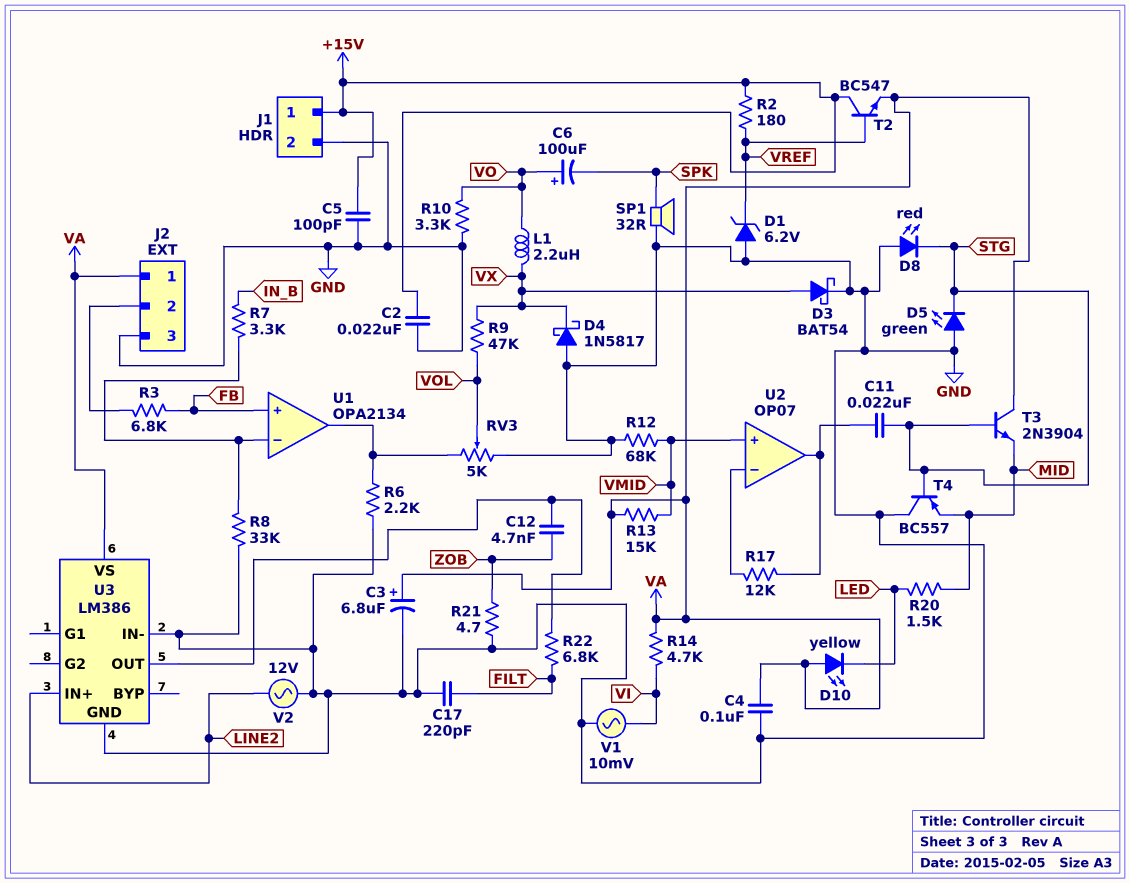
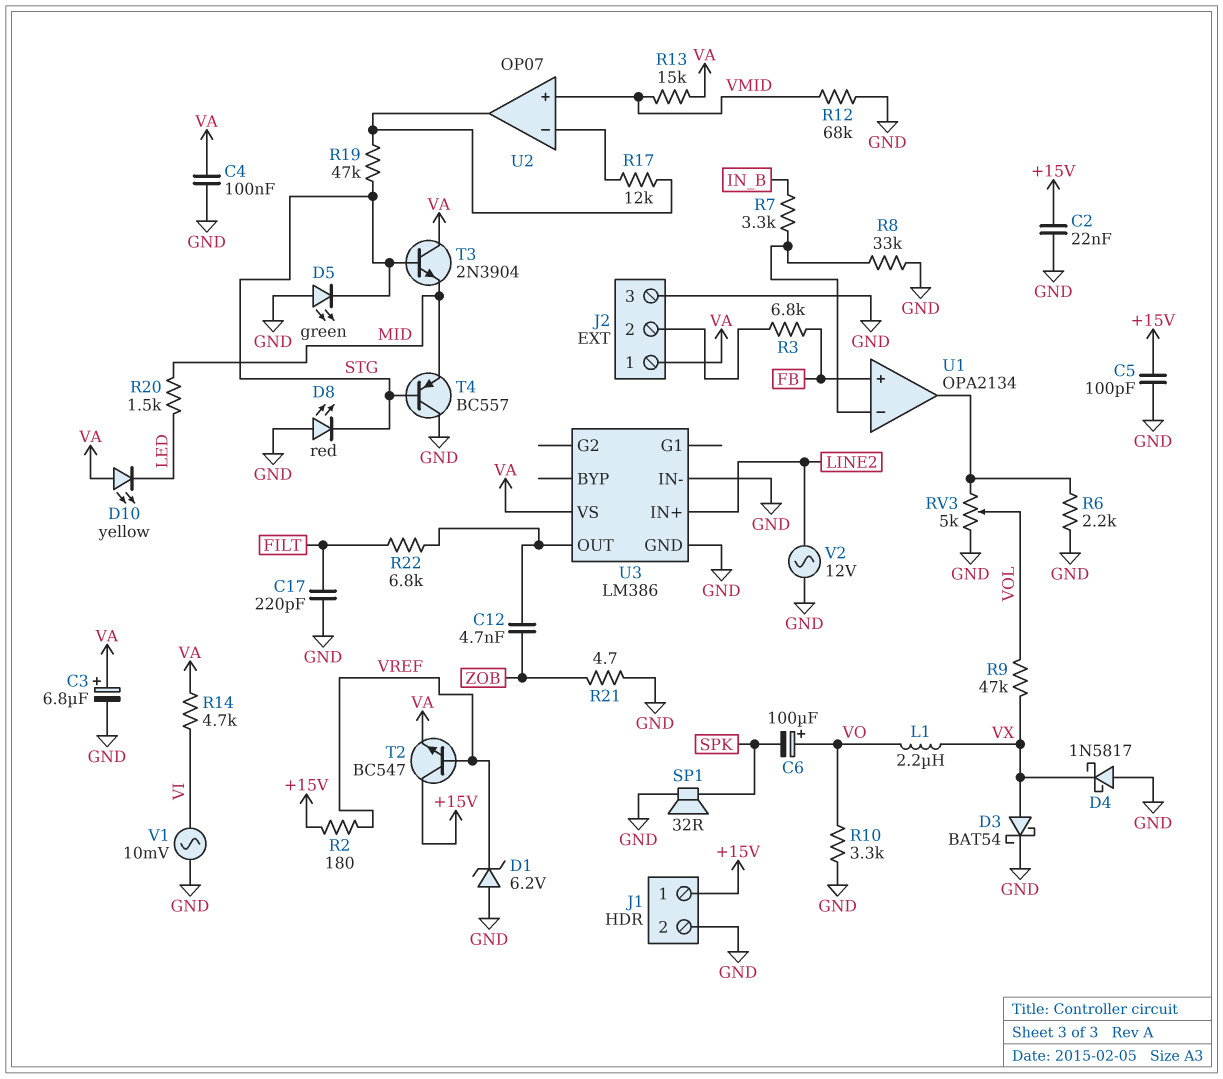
C11: 22nF (STG, U2/out) -> none
R19: none -> 47k (STG, U2/out)

